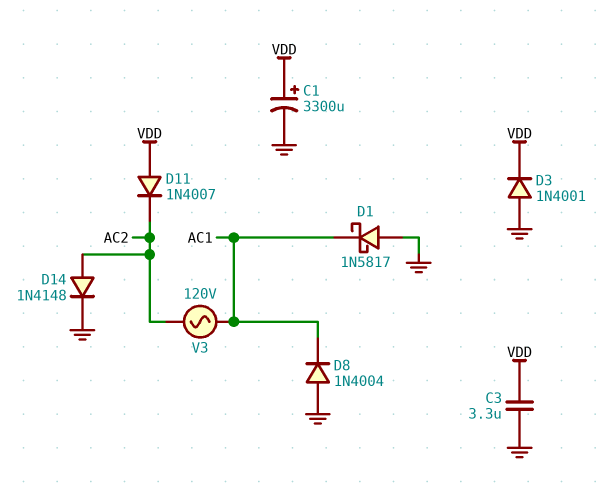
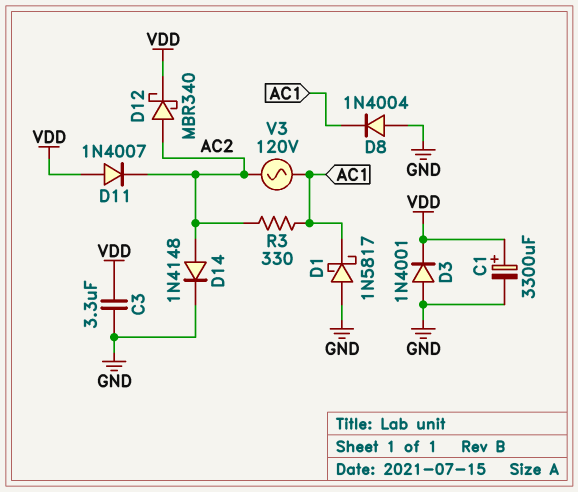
D12: none -> schottky MBR340 (A AC2, K VDD)
R3: none -> 330 (AC1, AC2)

